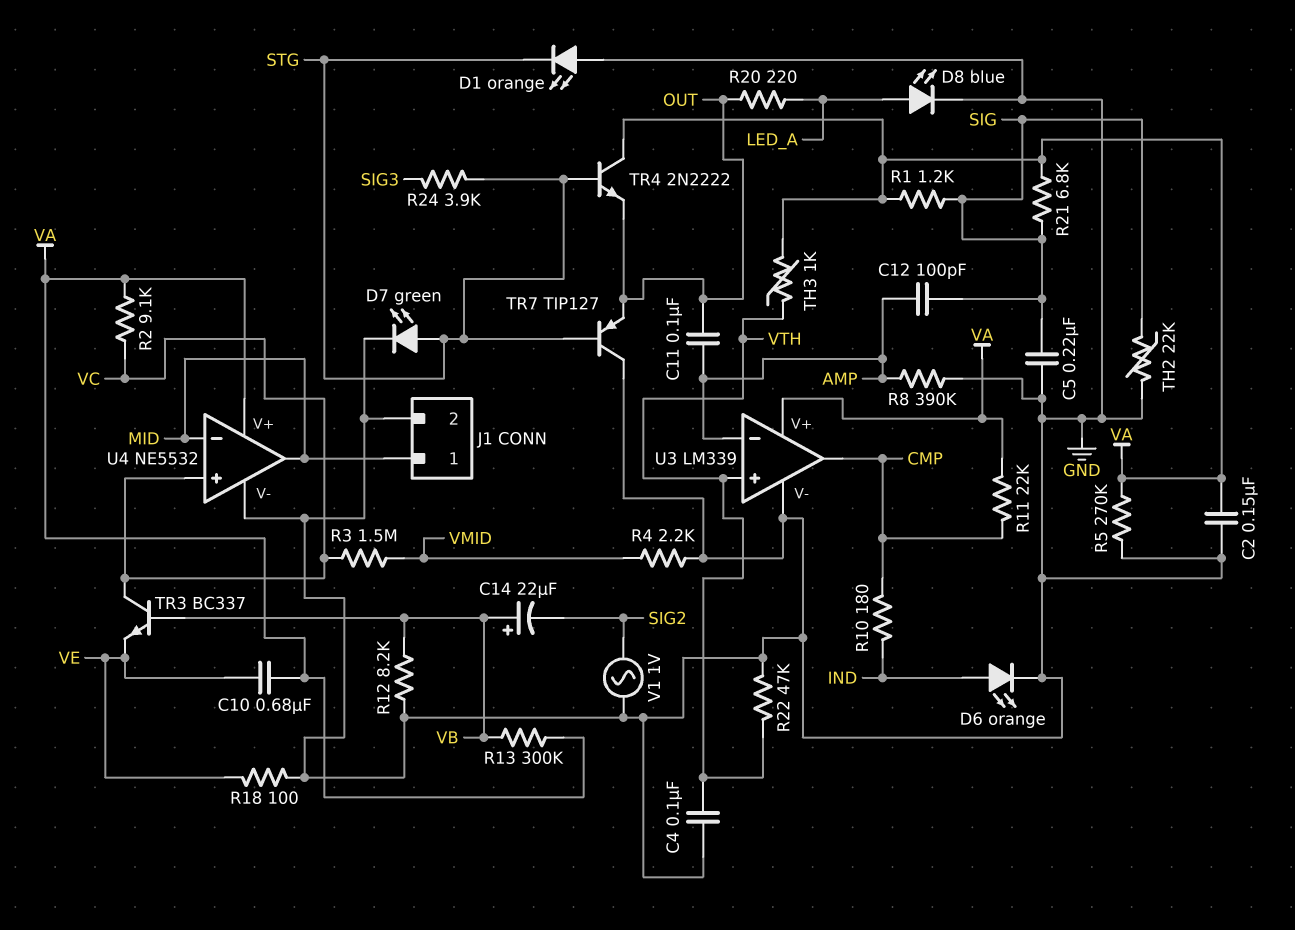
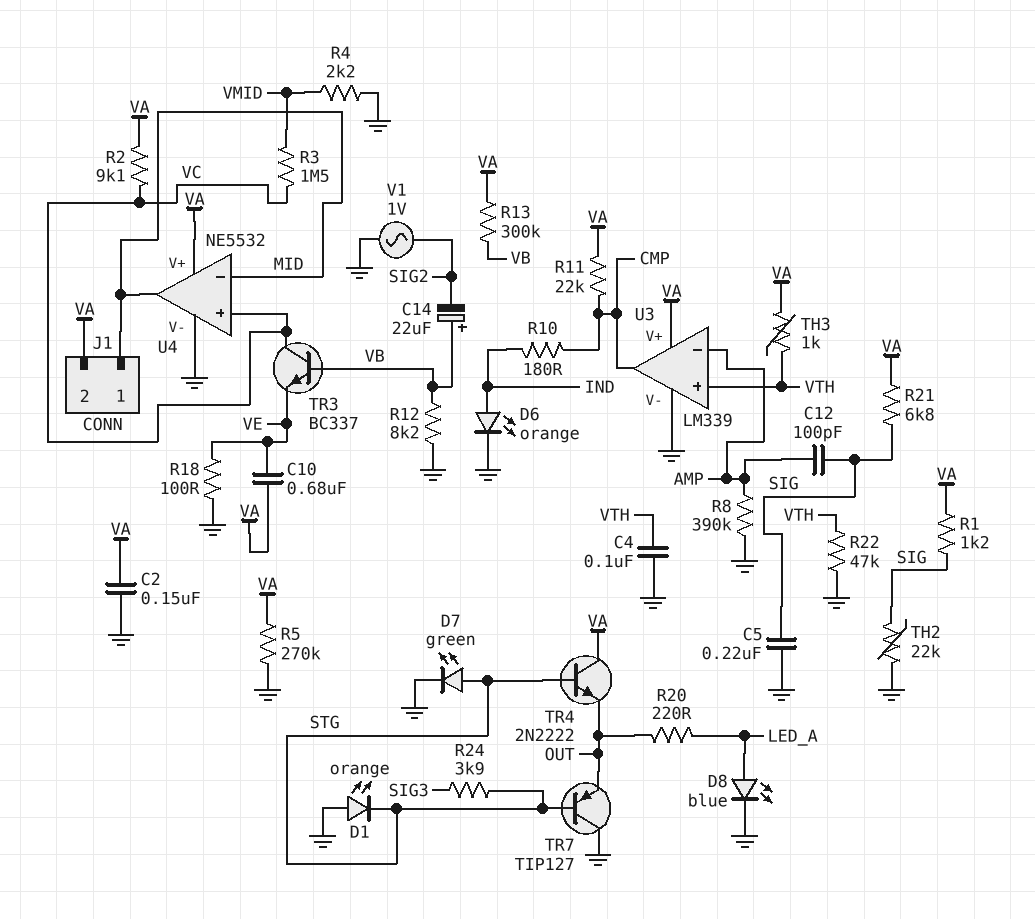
C11: 100nF (AMP, OUT) -> none
J1 pin 2: GND -> VA

